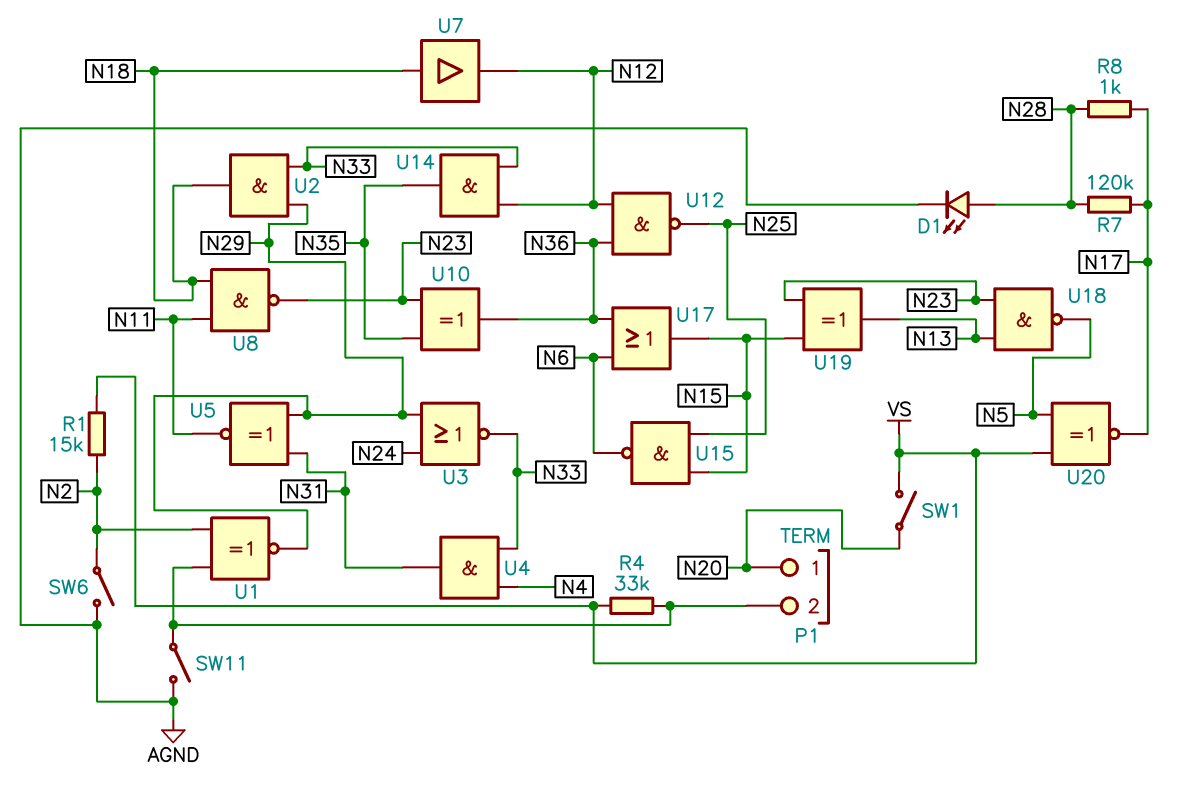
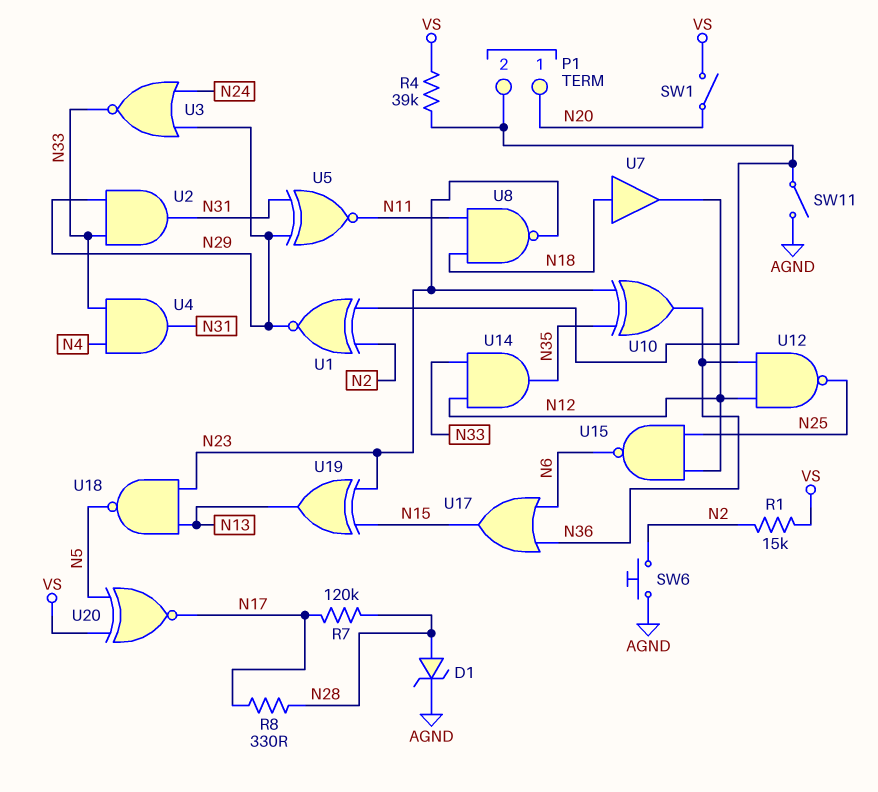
D1: LED (A N28, K AGND) -> zener (A N28, K AGND)
R4: 33k (P1/2, VS) -> 39k (P1/2, VS)
R8: 1k (N17, N28) -> 330 (N17, N28)
SW6: switch (AGND, N2) -> button (AGND, N2)
U2: AND (in N29, in N33, out N18) -> AND (in N29, in N33, out N31)
U15: NAND (in N15, in N25, out N6) -> NAND (in N12, in N25, out N6)

